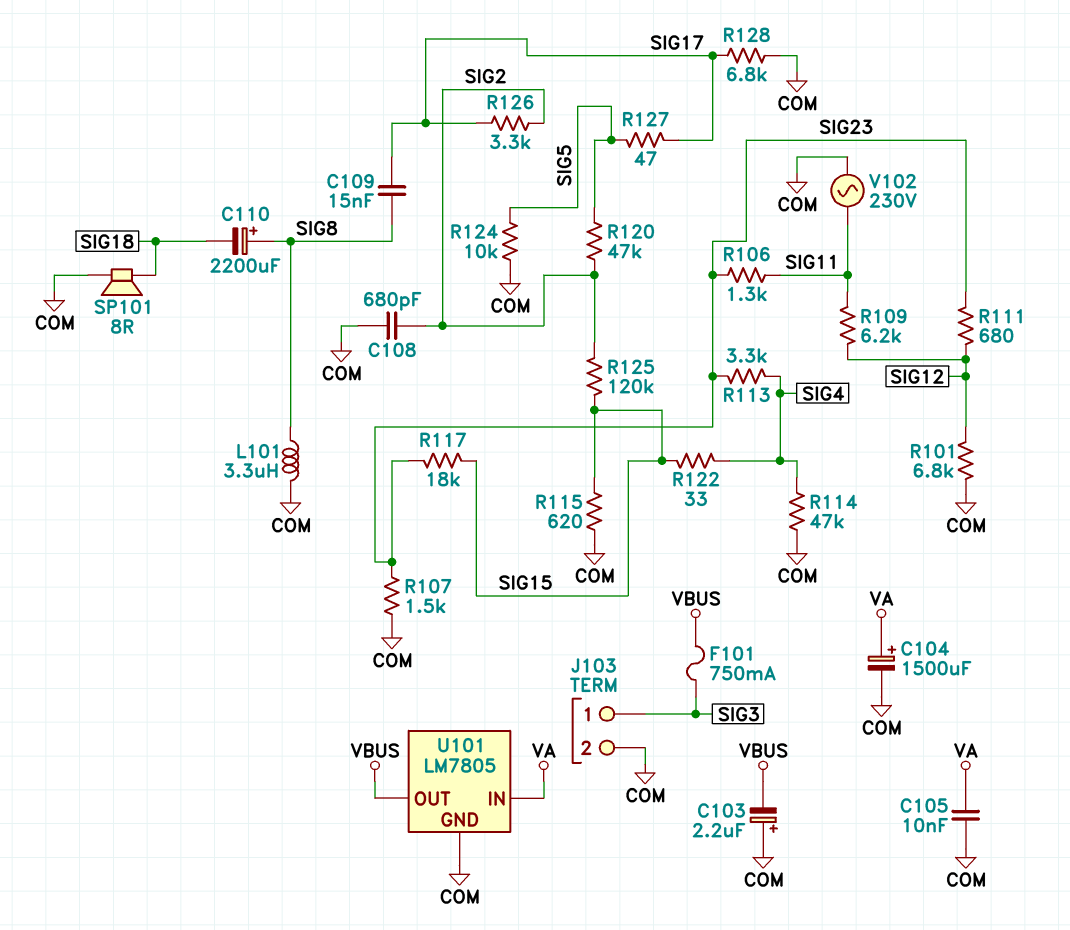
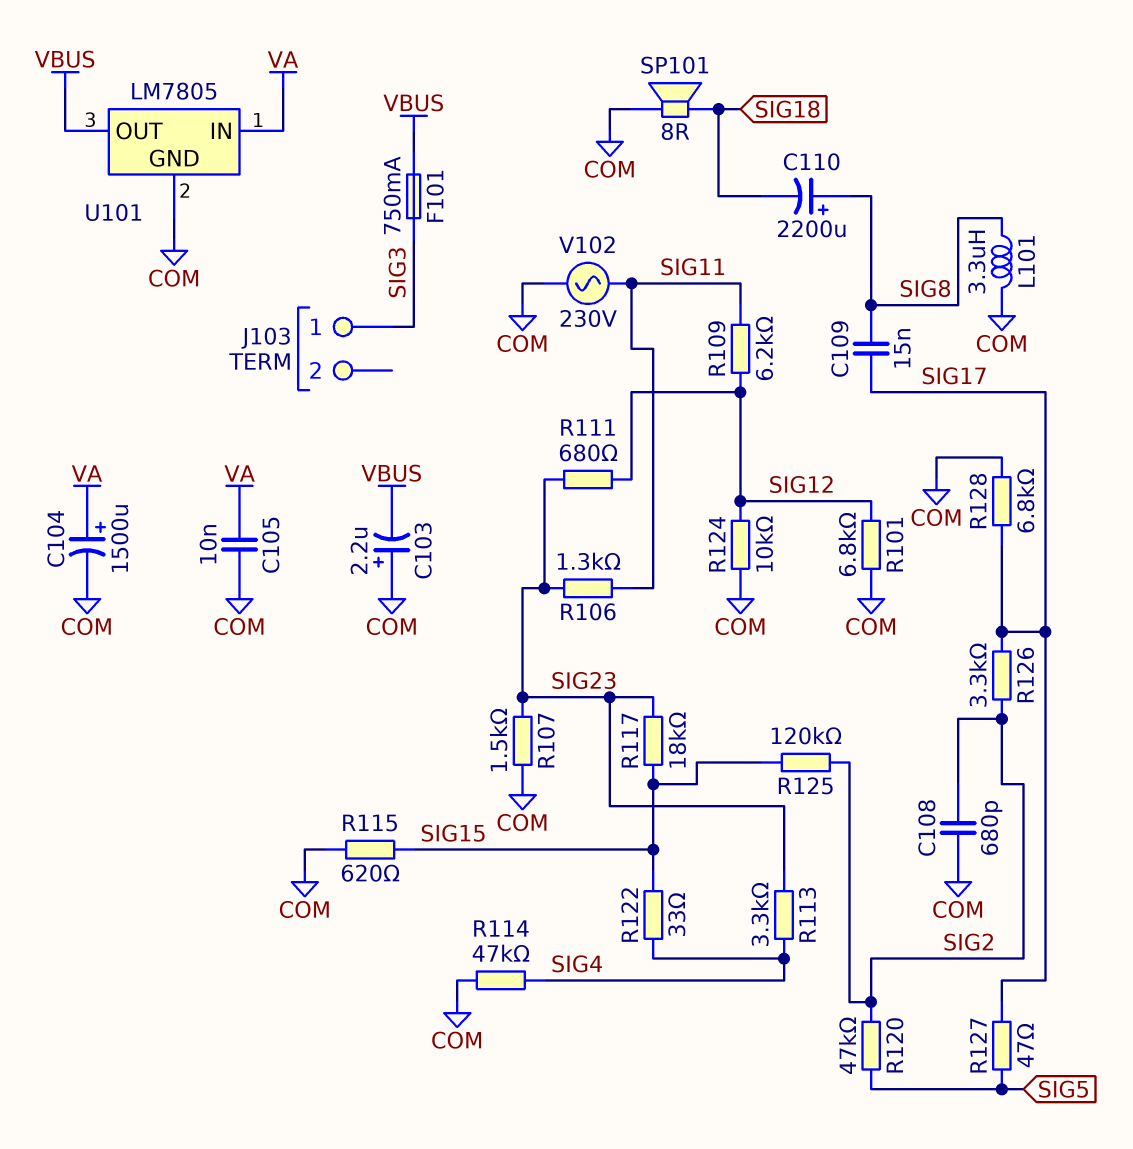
J103 pin 2: COM -> none
R124: 10k (COM, SIG5) -> 10k (COM, SIG12)

